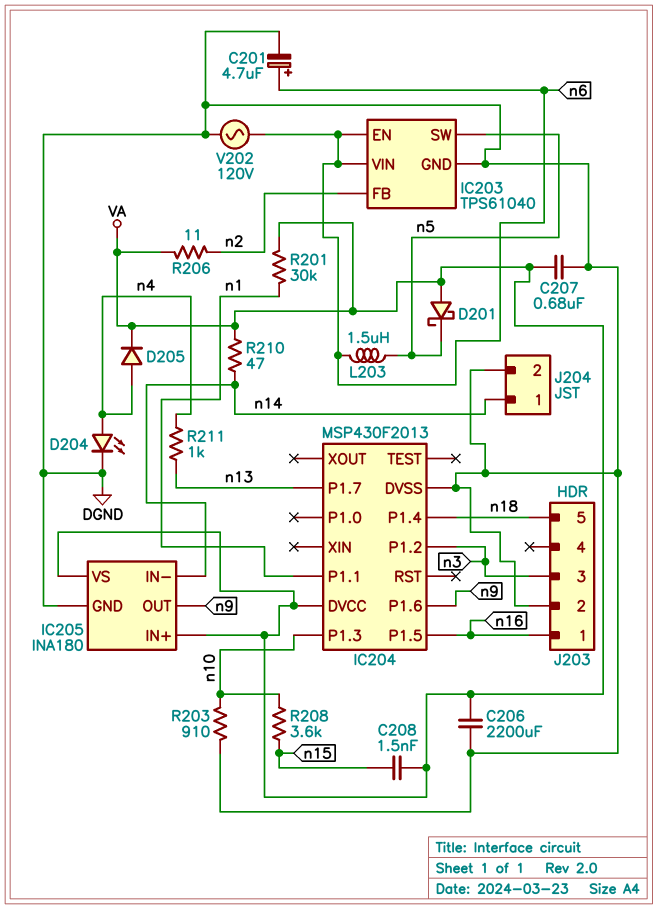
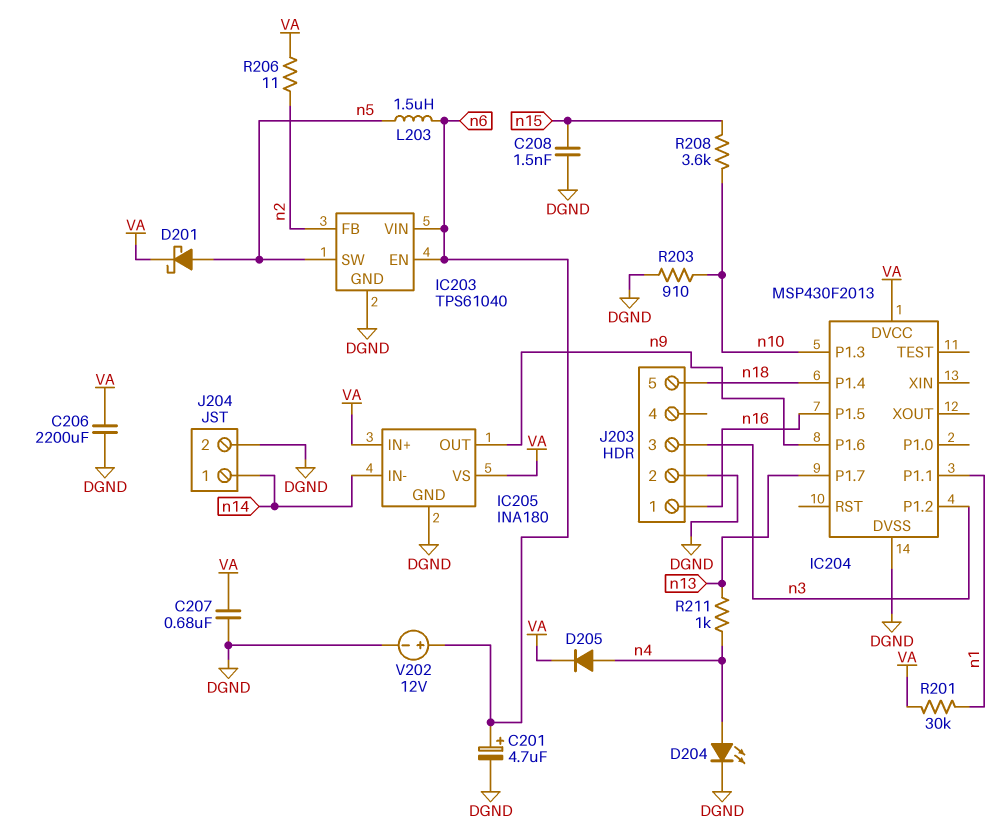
C208: 1.5nF (VA, n15) -> 1.5nF (DGND, n15)
D201: schottky (A VA, K n5) -> schottky (A n5, K VA)
R210: 47 (VA, n14) -> none
V202: AC 120V (DGND, n6) -> 12V (plus n6, minus DGND)

